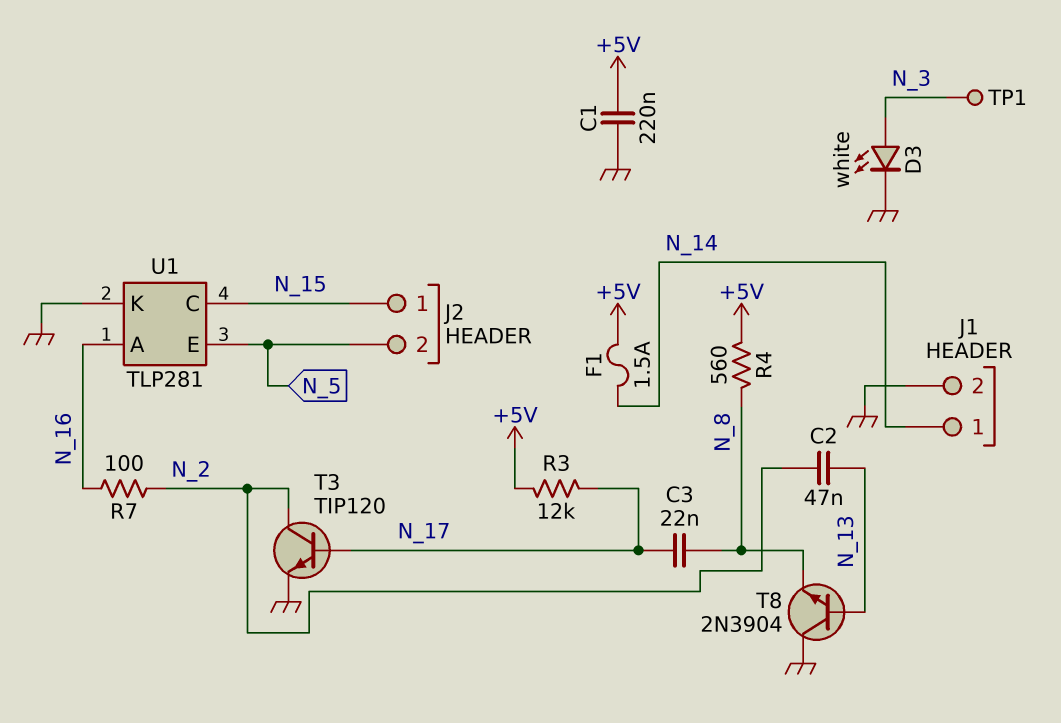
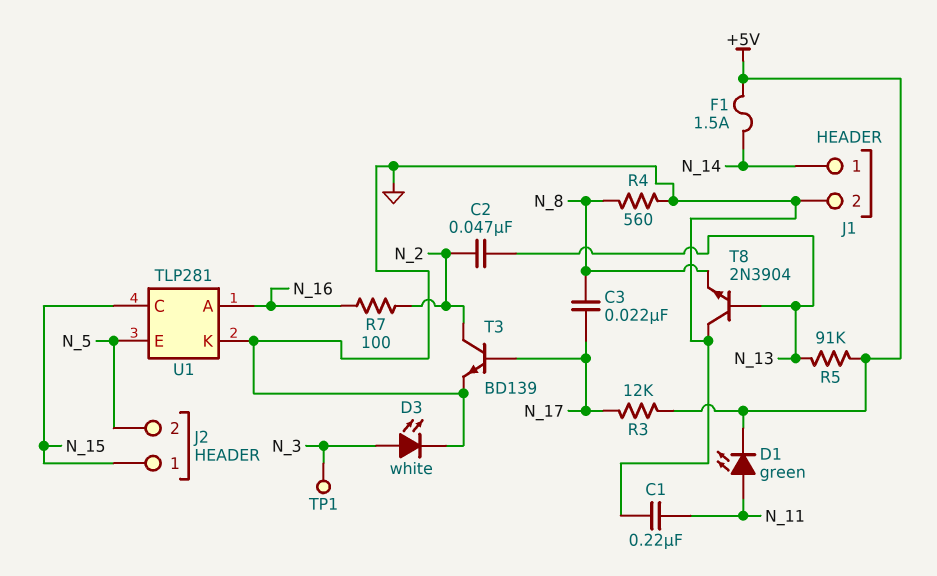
C1: 220nF (+5V, GND) -> 220nF (GND, N_11)
D1: none -> LED green (A N_11, K +5V)
R4: 560 (+5V, N_8) -> 560 (GND, N_8)
R5: none -> 91k (+5V, N_13)
T3: NPN TIP120 (B N_17, C N_2, E GND) -> NPN BD139 (B N_17, C N_2, E GND)

